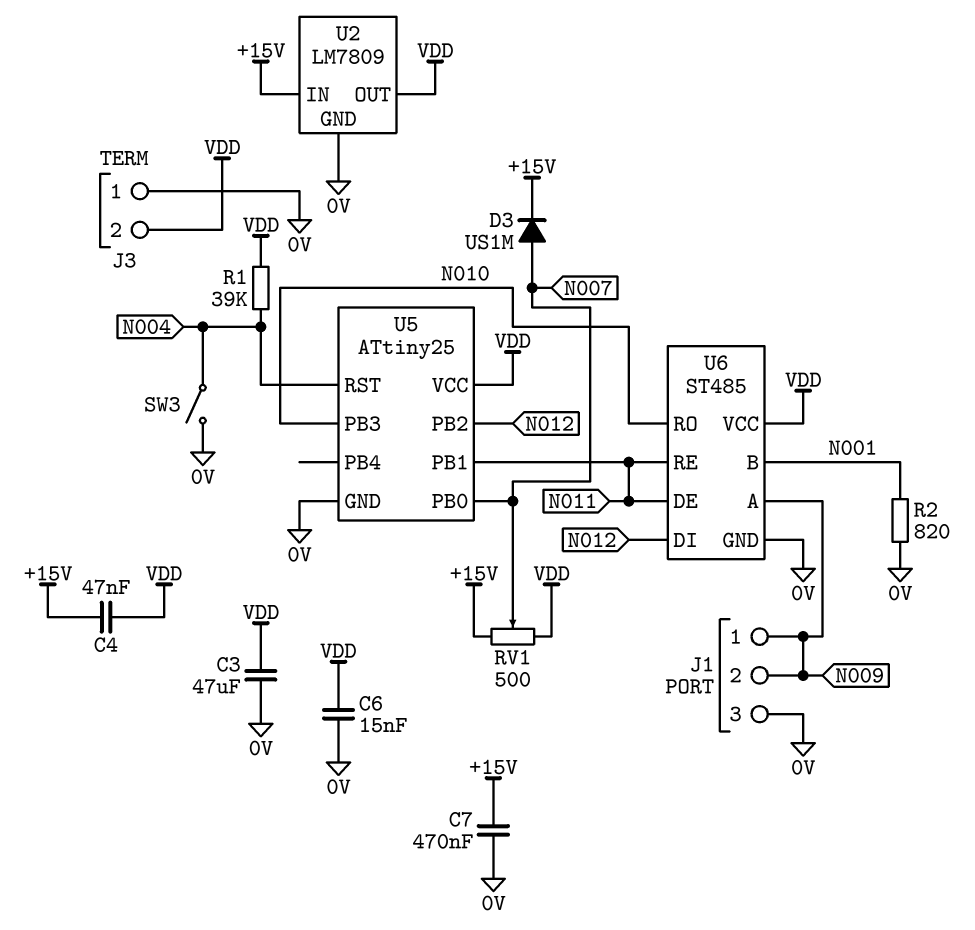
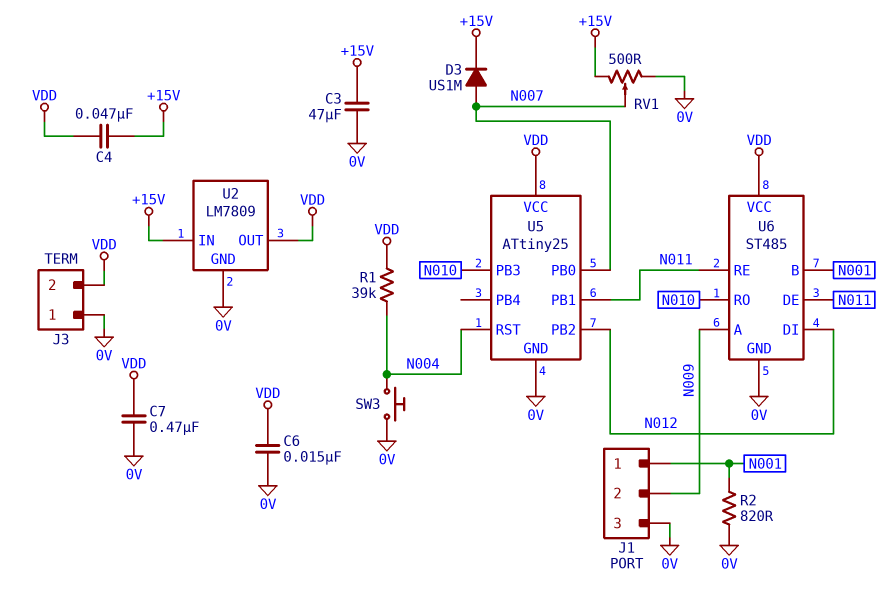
C3: 47uF (0V, VDD) -> 47uF (+15V, 0V)
C7: 470nF (+15V, 0V) -> 470nF (0V, VDD)
J1 pin 1: N009 -> N001
RV1: 500 (+15V, VDD, wiper N007) -> 500 (+15V, 0V, wiper N007)
SW3: switch (0V, N004) -> button (0V, N004)

